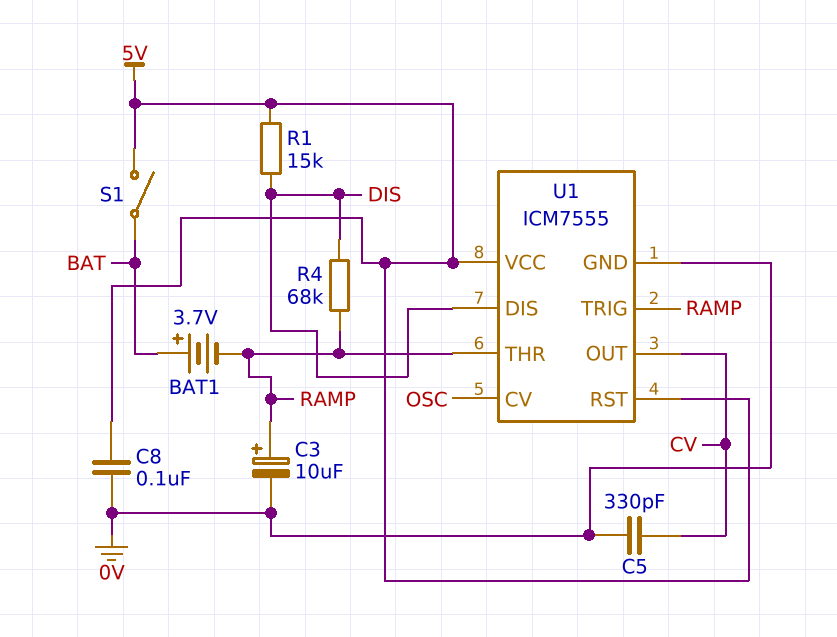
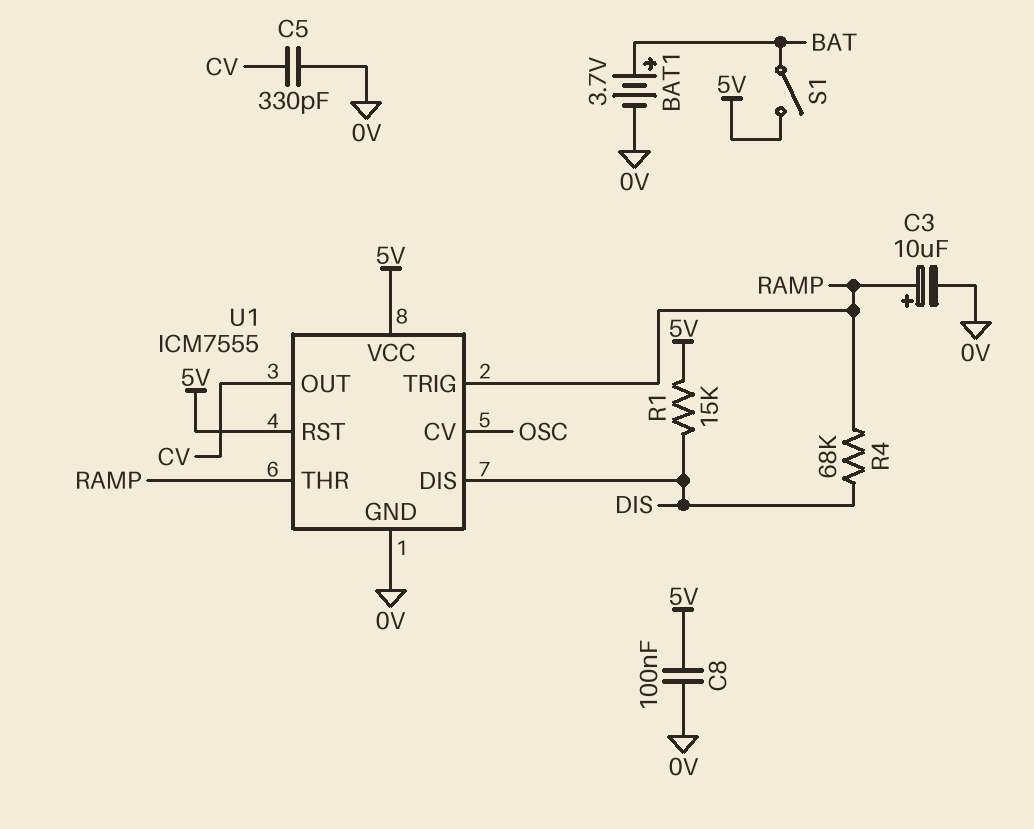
BAT1: 3.7V (plus BAT, minus RAMP) -> 3.7V (plus BAT, minus 0V)

